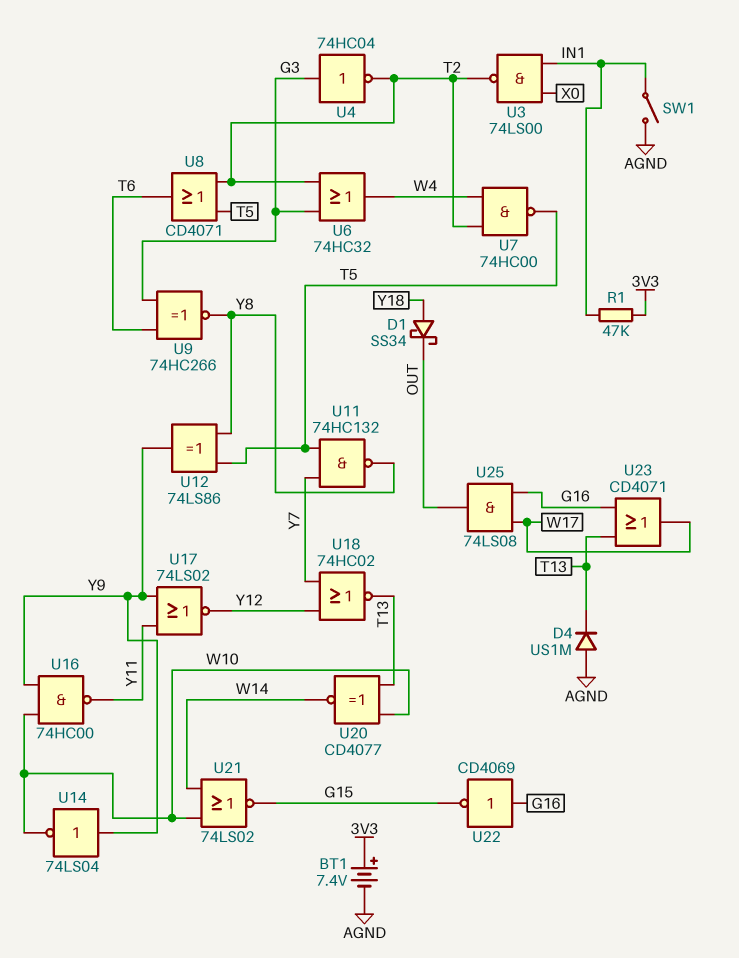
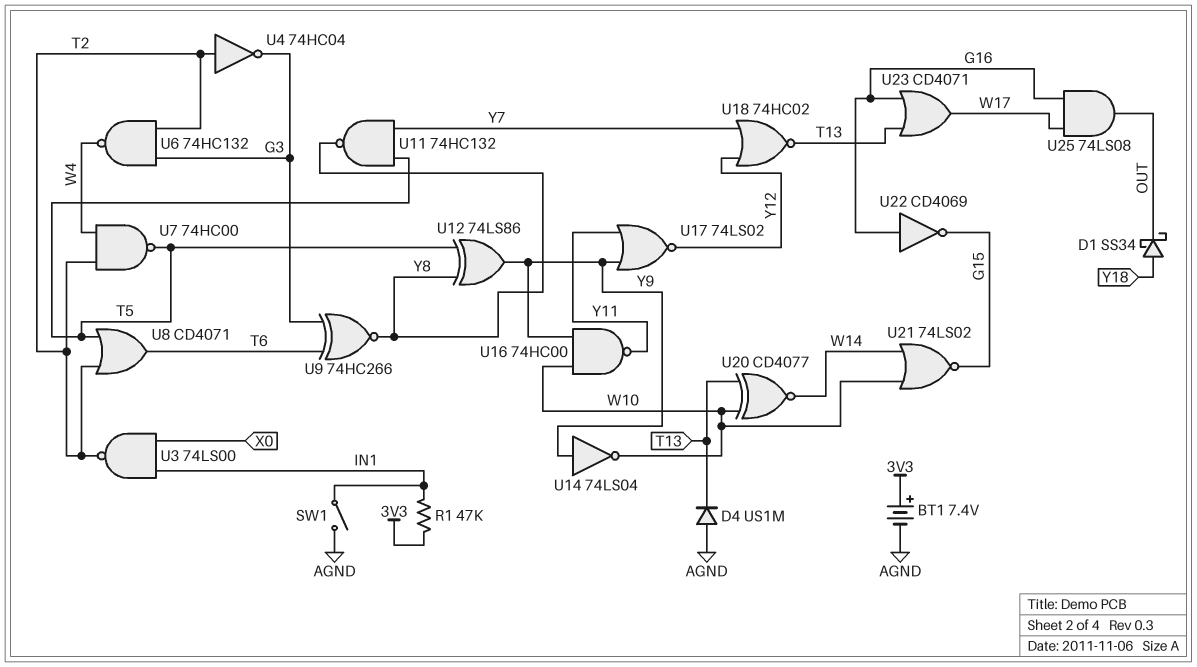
U4: NOT 74HC04 (in G3, out T2) -> NOT 74HC04 (in T2, out G3)
U6: OR 74HC32 (in G3, in T2, out W4) -> NAND 74HC132 (in G3, in T2, out W4)

